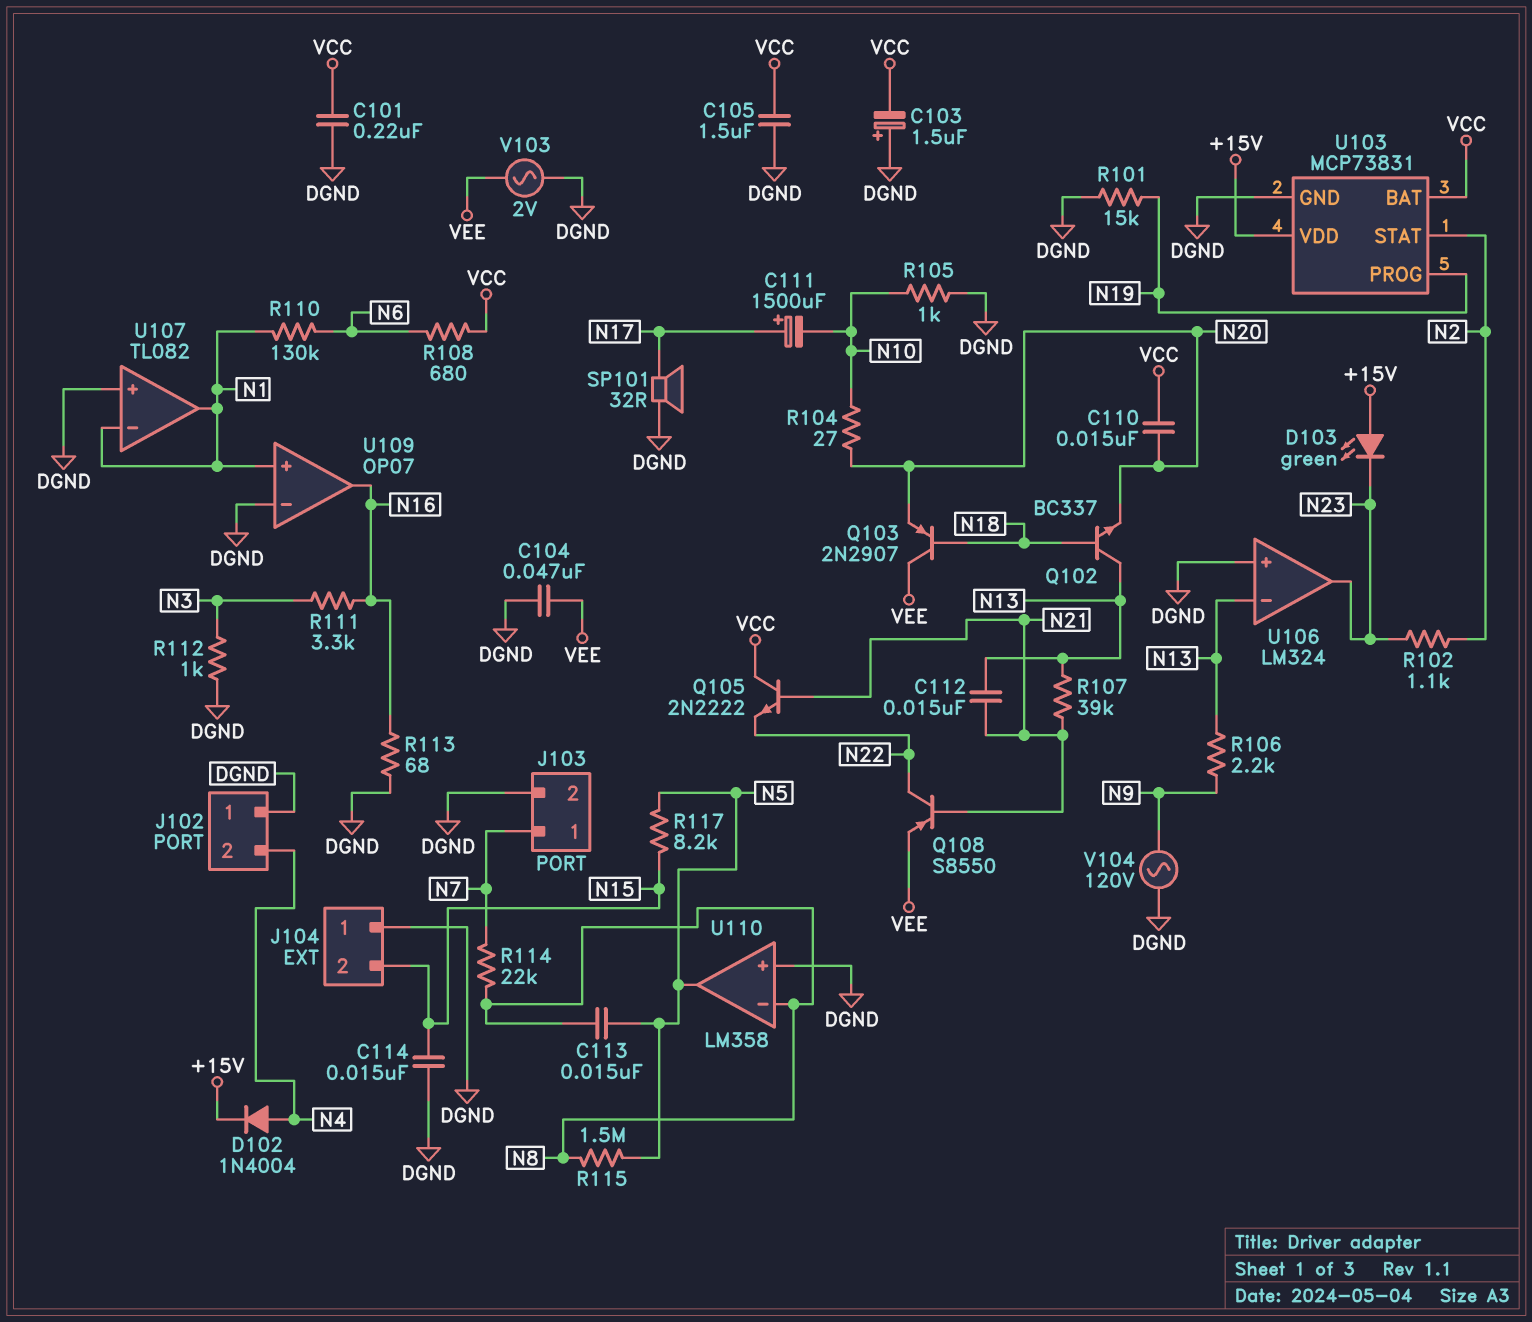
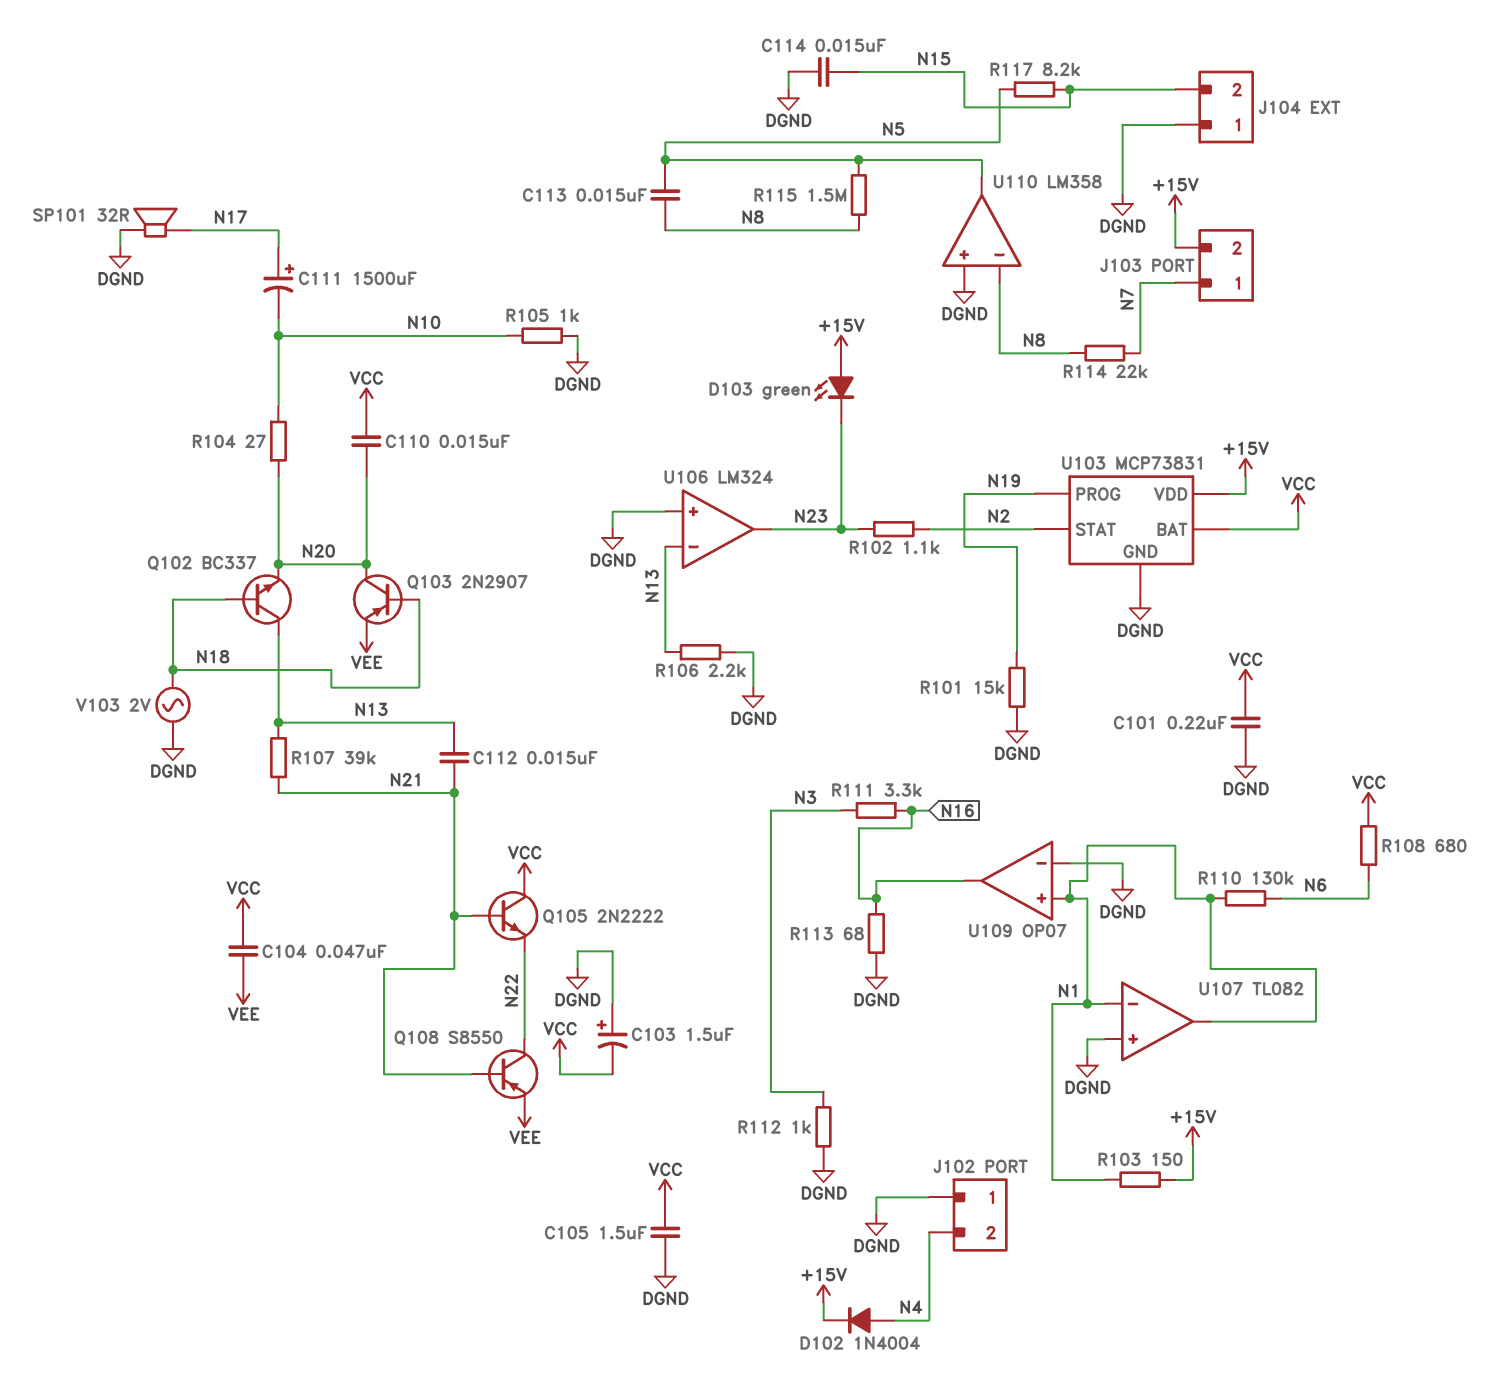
C104: 47nF (DGND, VEE) -> 47nF (VCC, VEE)
J103 pin 2: DGND -> +15V
Q103: PNP 2N2907 (B N18, C VEE, E N20) -> PNP 2N2907 (B N18, C N20, E VEE)
R103: none -> 150 (+15V, N1)
R106: 2.2k (N9, N13) -> 2.2k (DGND, N13)
V103: AC 2V (DGND, VEE) -> AC 2V (DGND, N18)
V104: AC 120V (DGND, N9) -> none

